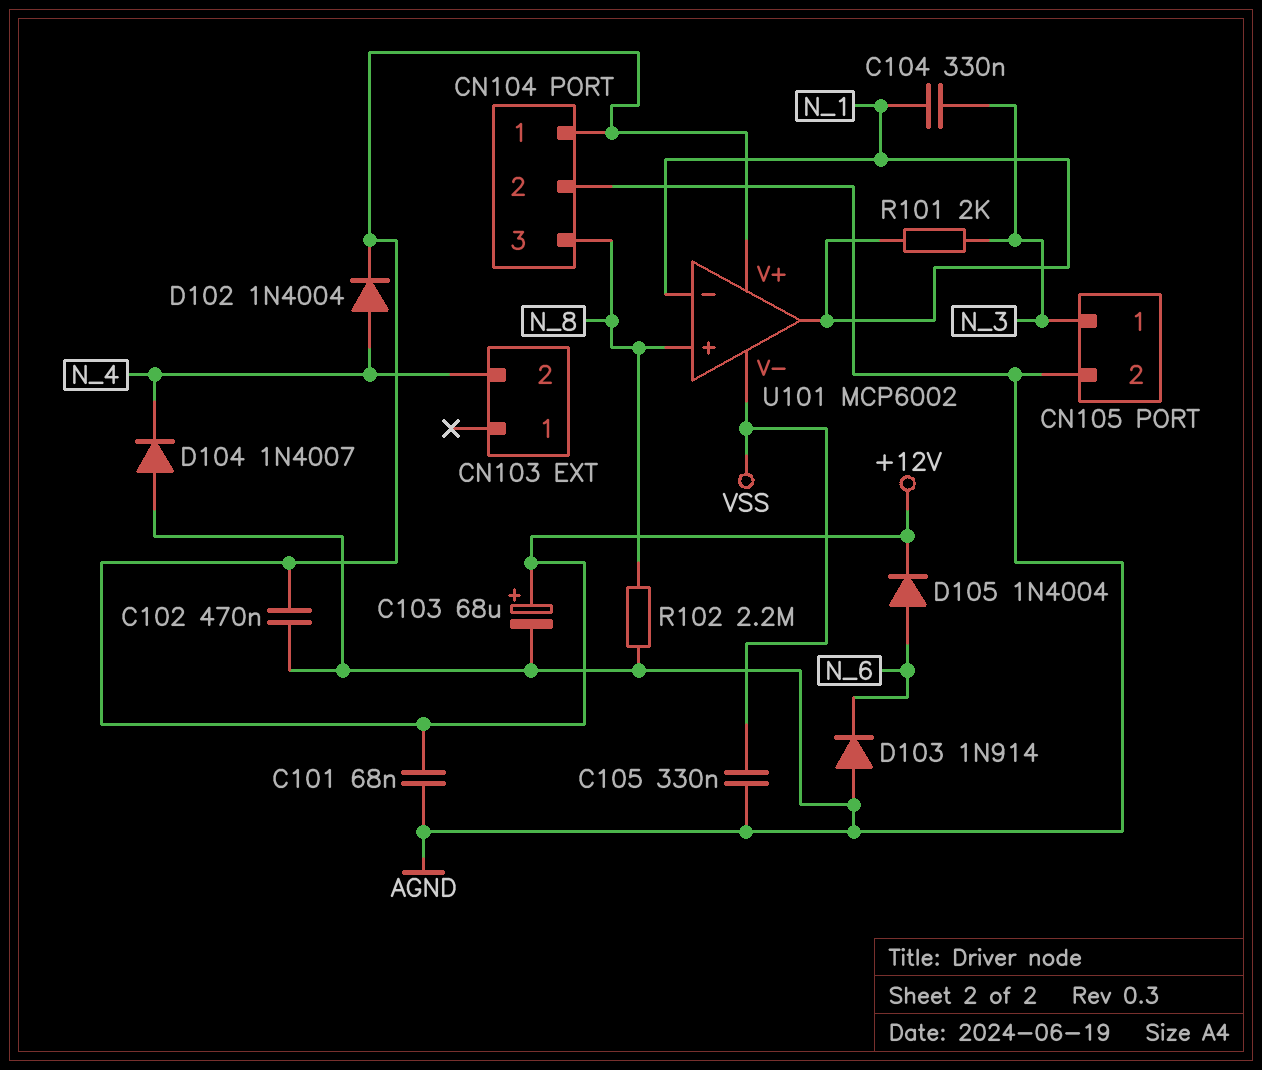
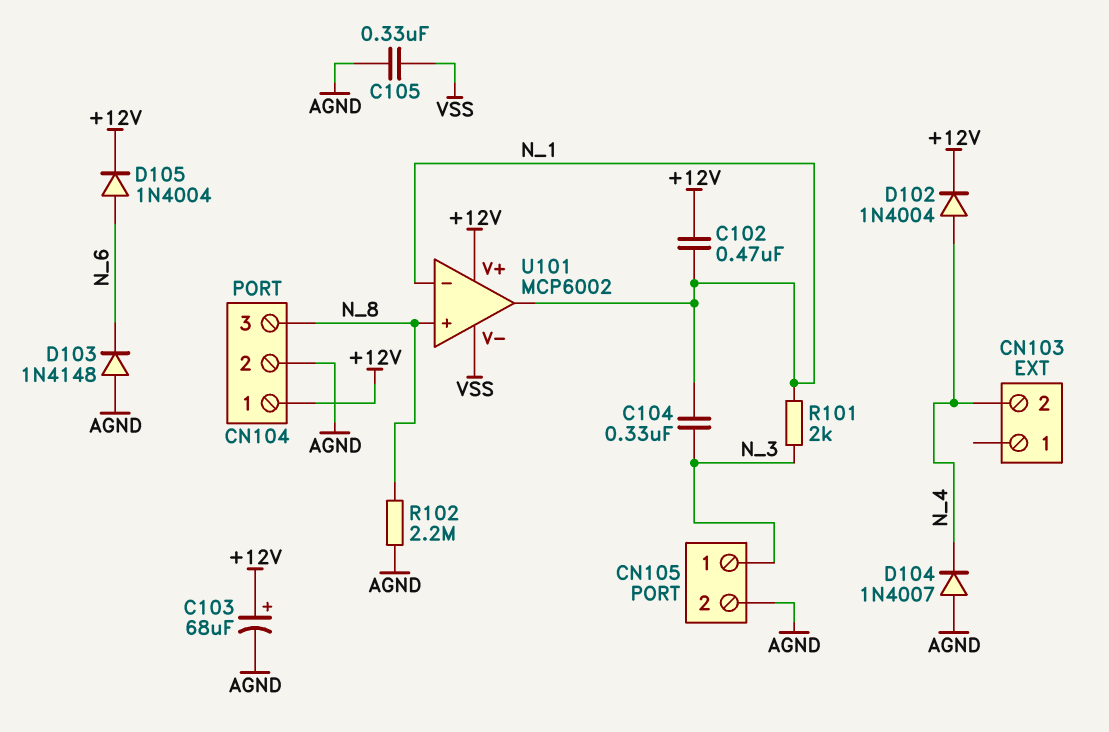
C101: 68nF (+12V, AGND) -> none
C102: 470nF (+12V, AGND) -> 470nF (+12V, N_1)
D103: diode 1N914 (A AGND, K N_6) -> diode 1N4148 (A AGND, K N_6)

